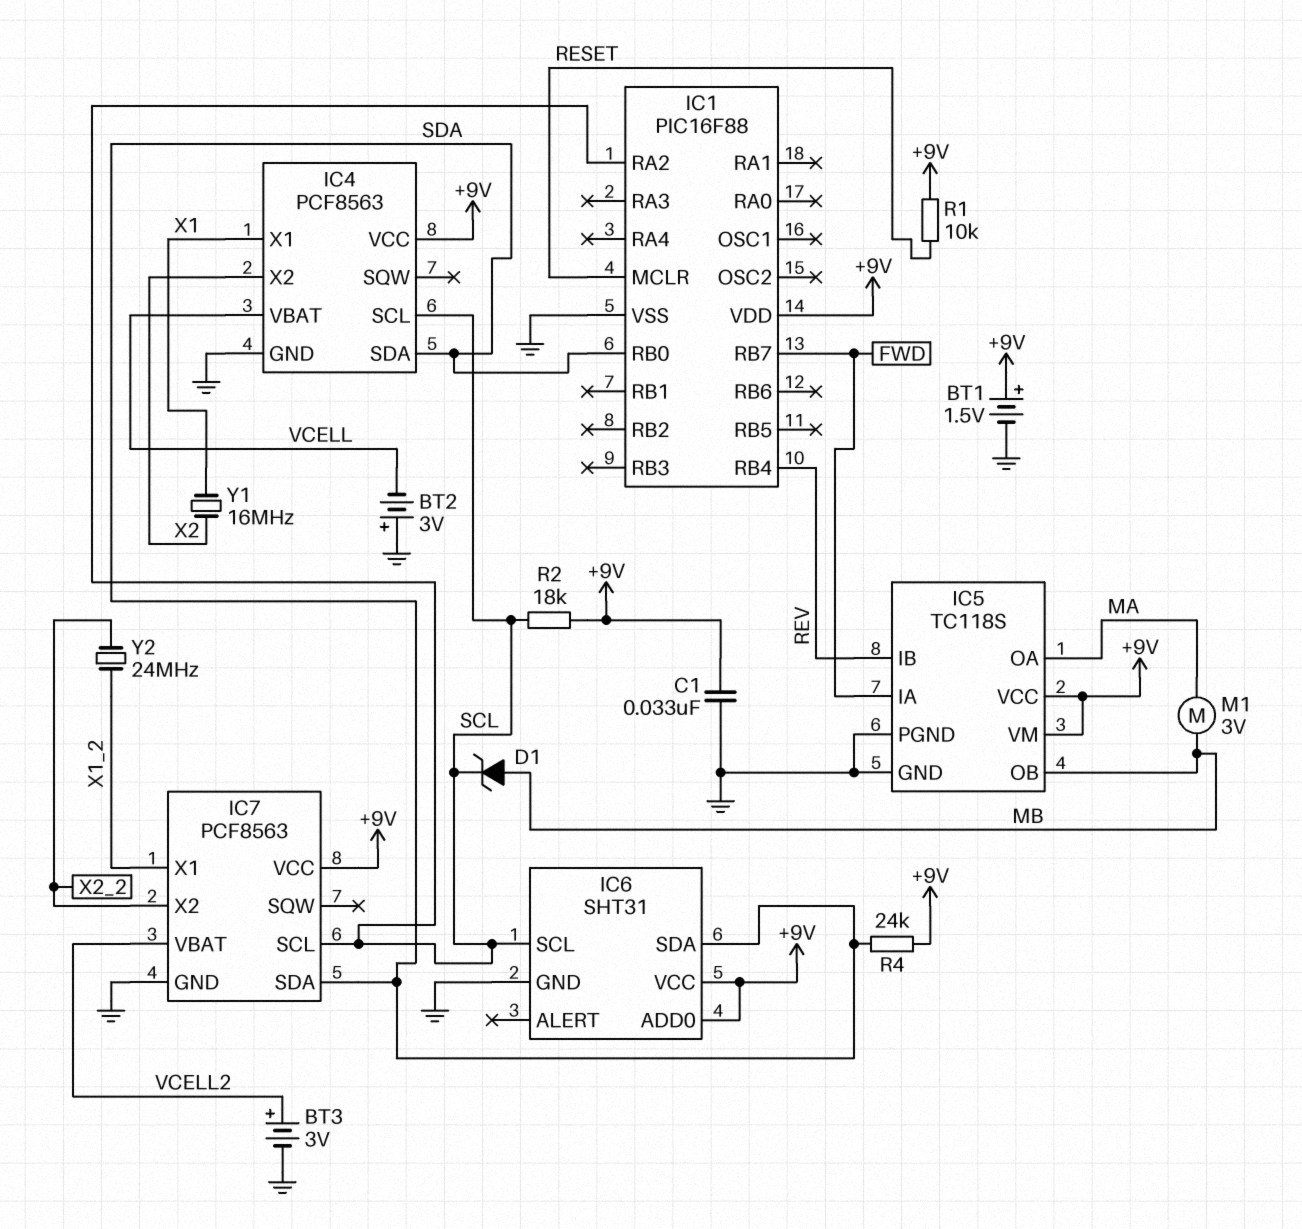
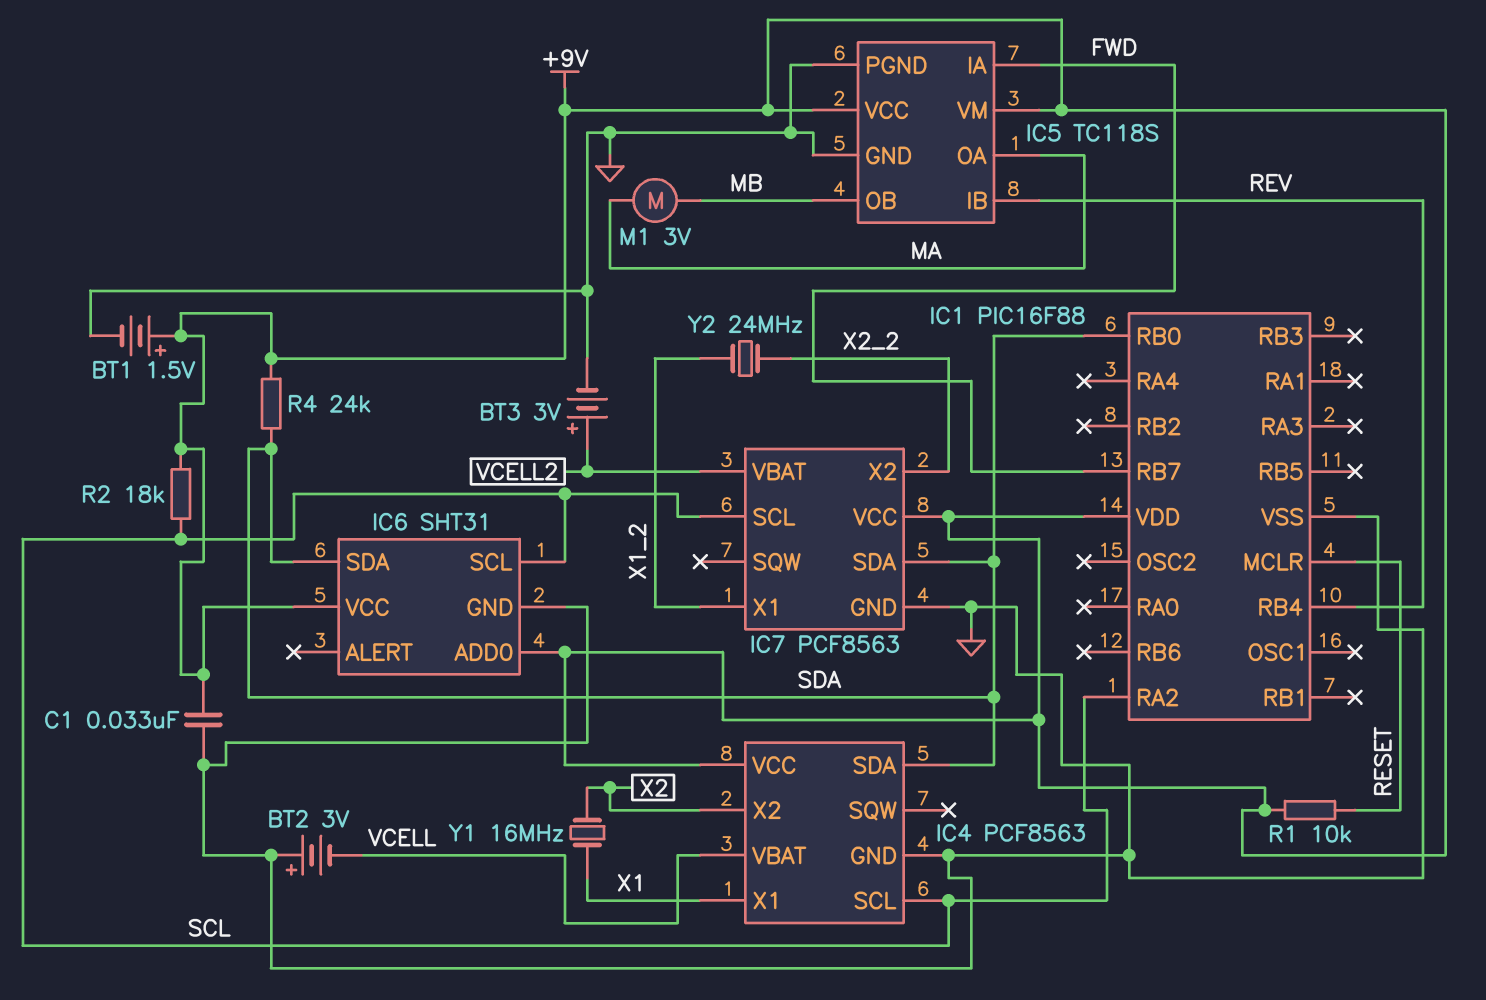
D1: zener (A MB, K SCL) -> none

